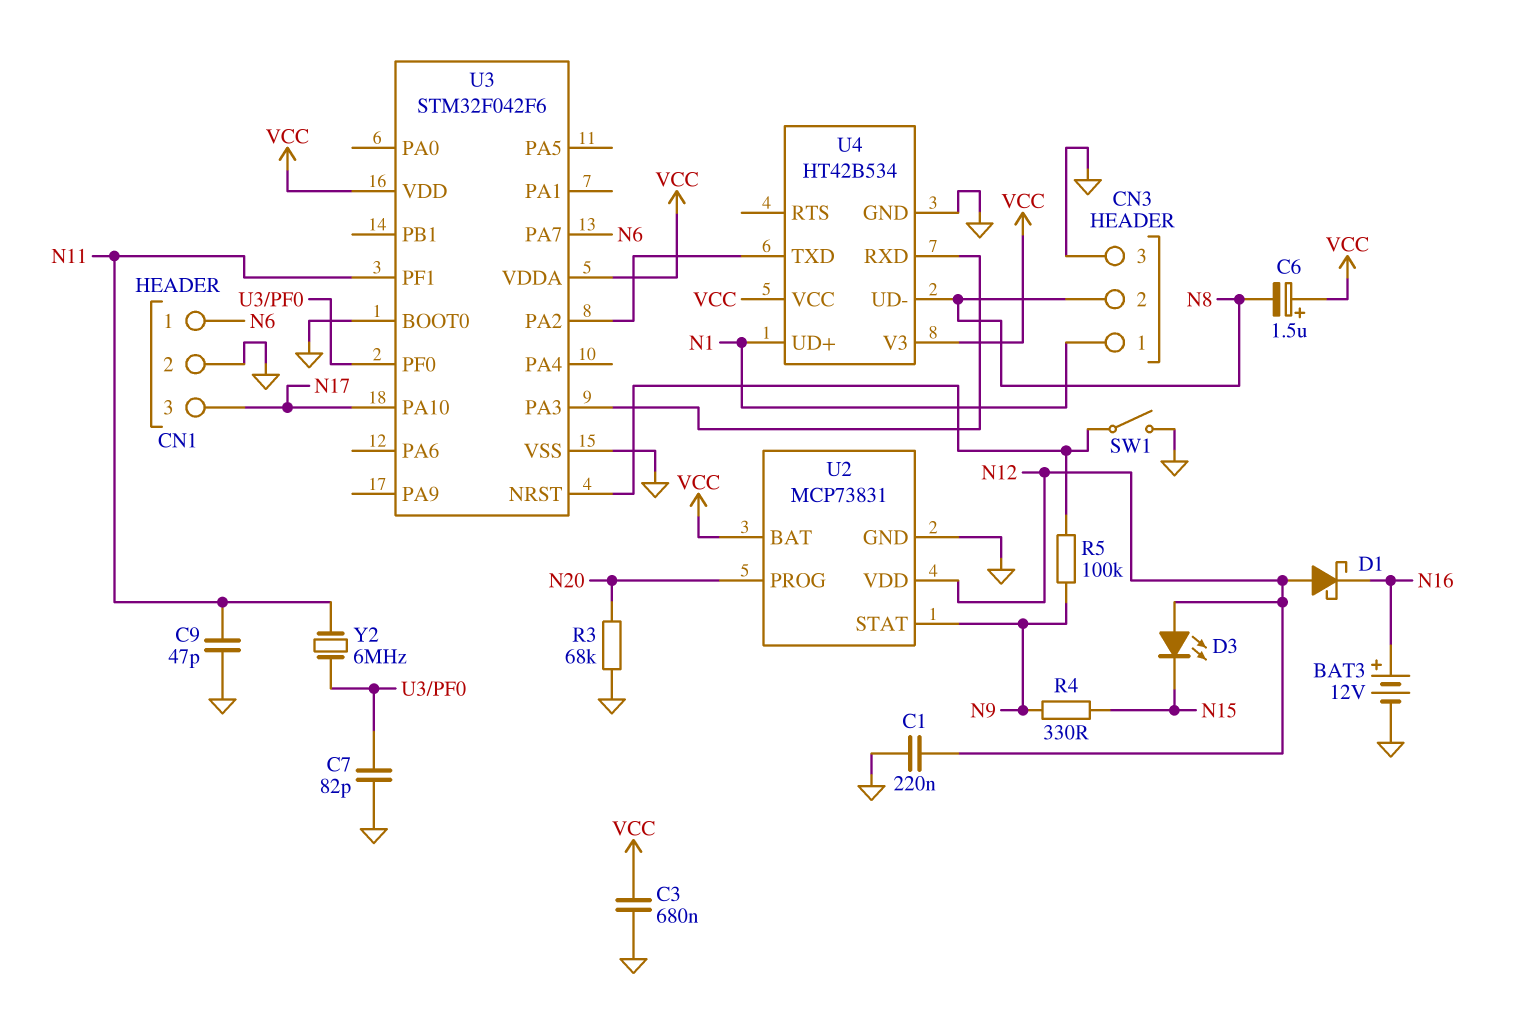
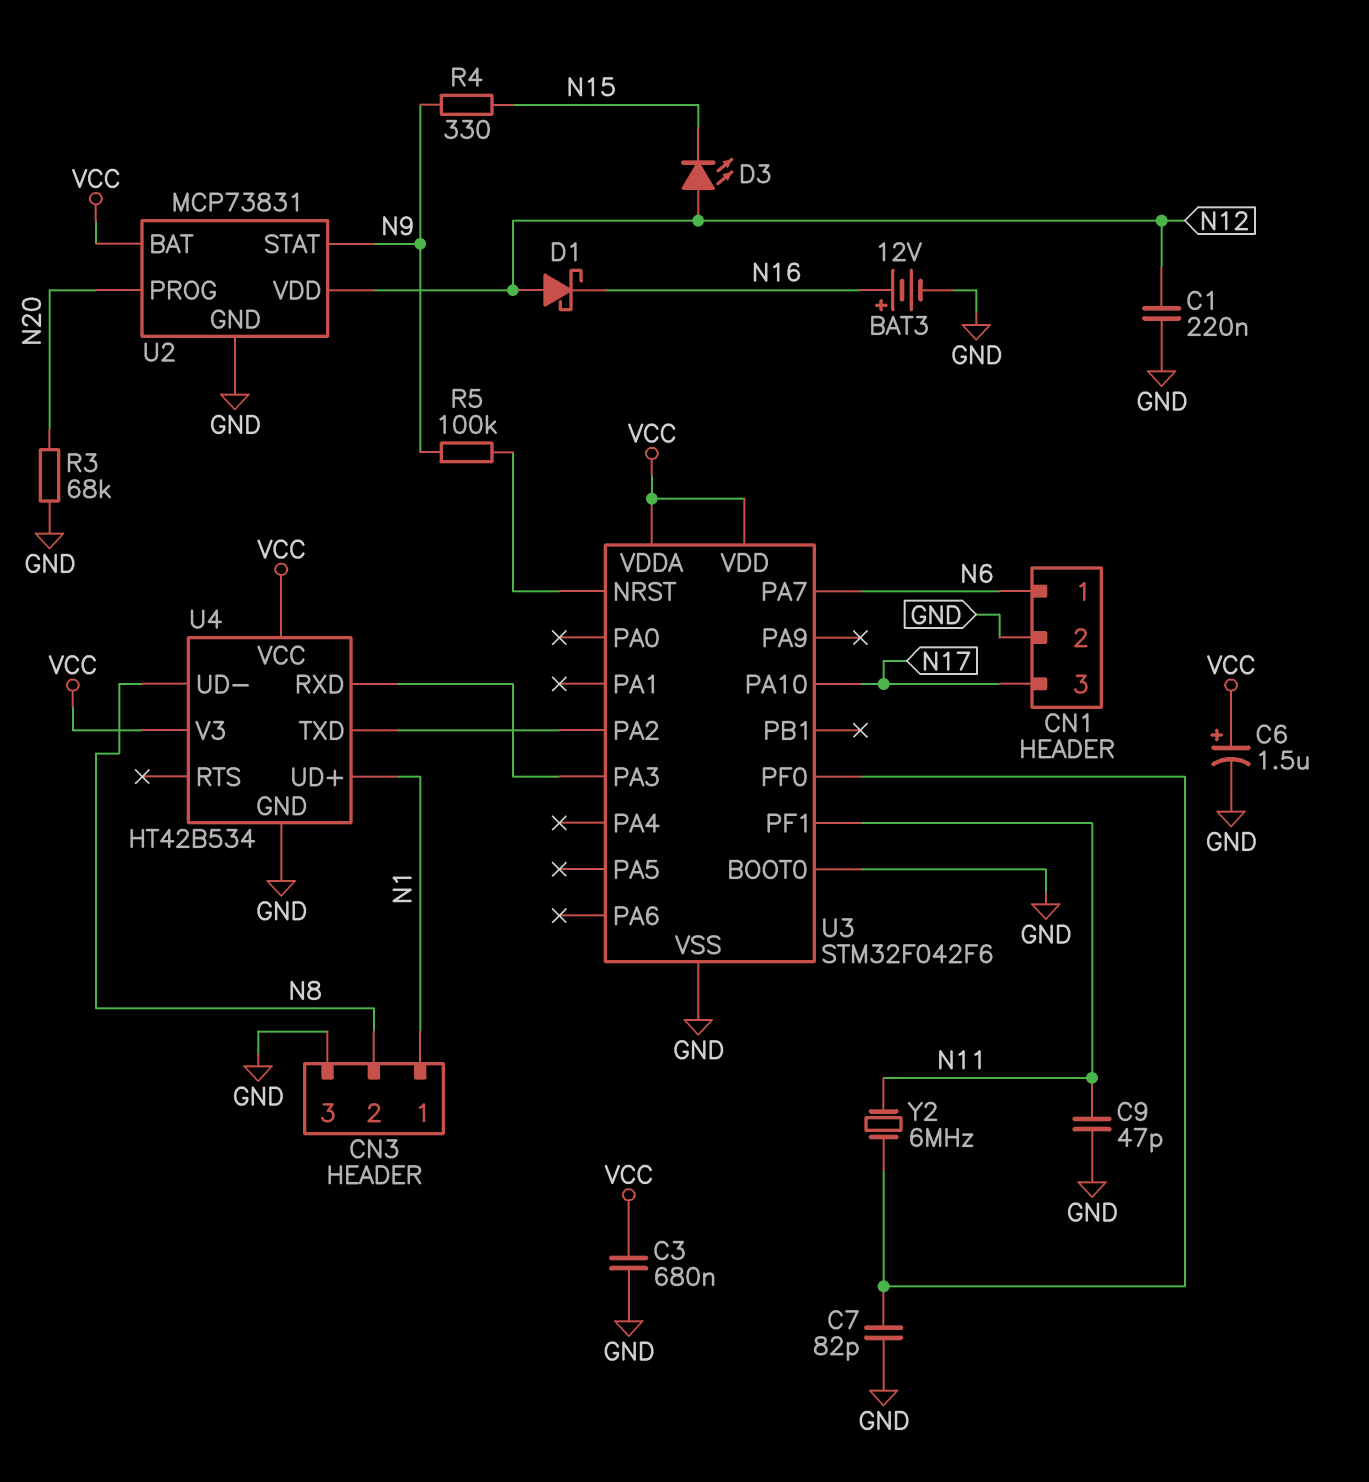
C6: 1.5uF (plus VCC, minus N8) -> 1.5uF (plus VCC, minus GND)
SW1: switch (GND, U3/NRST) -> none

